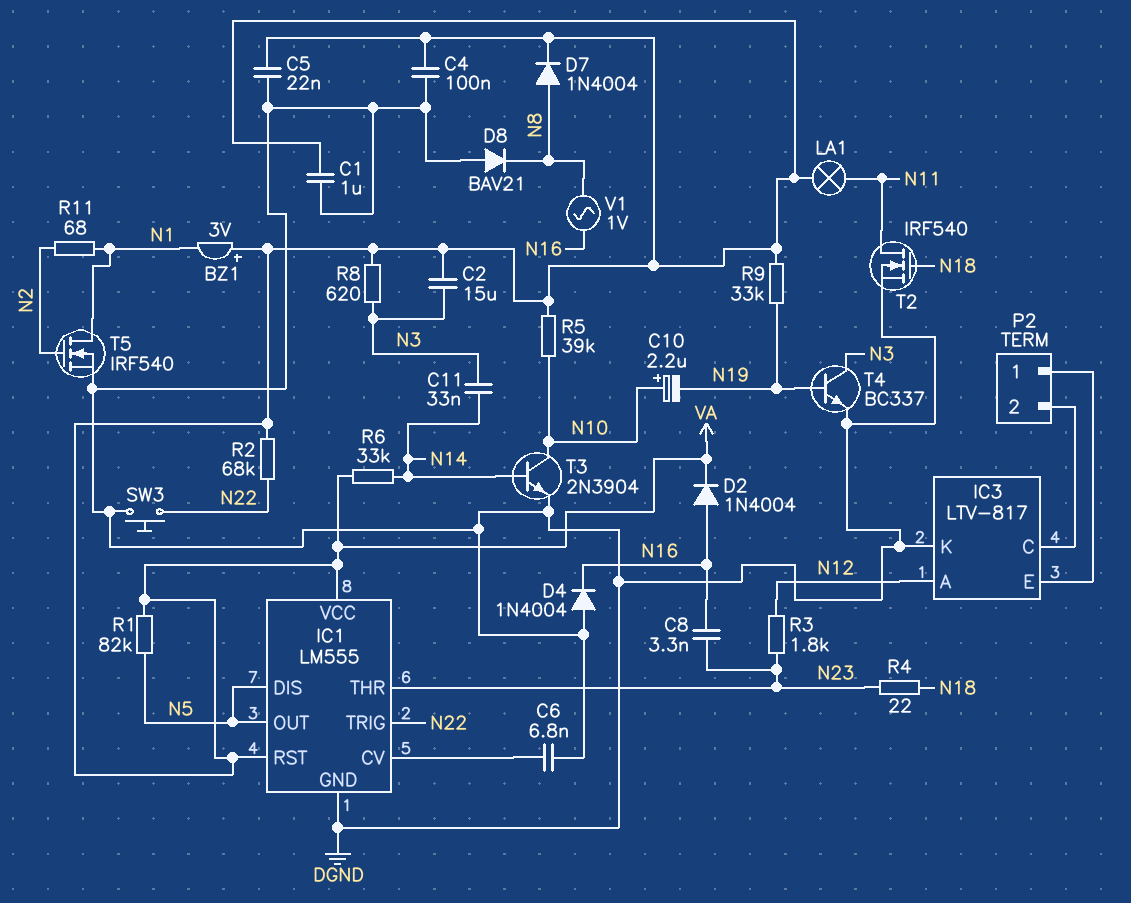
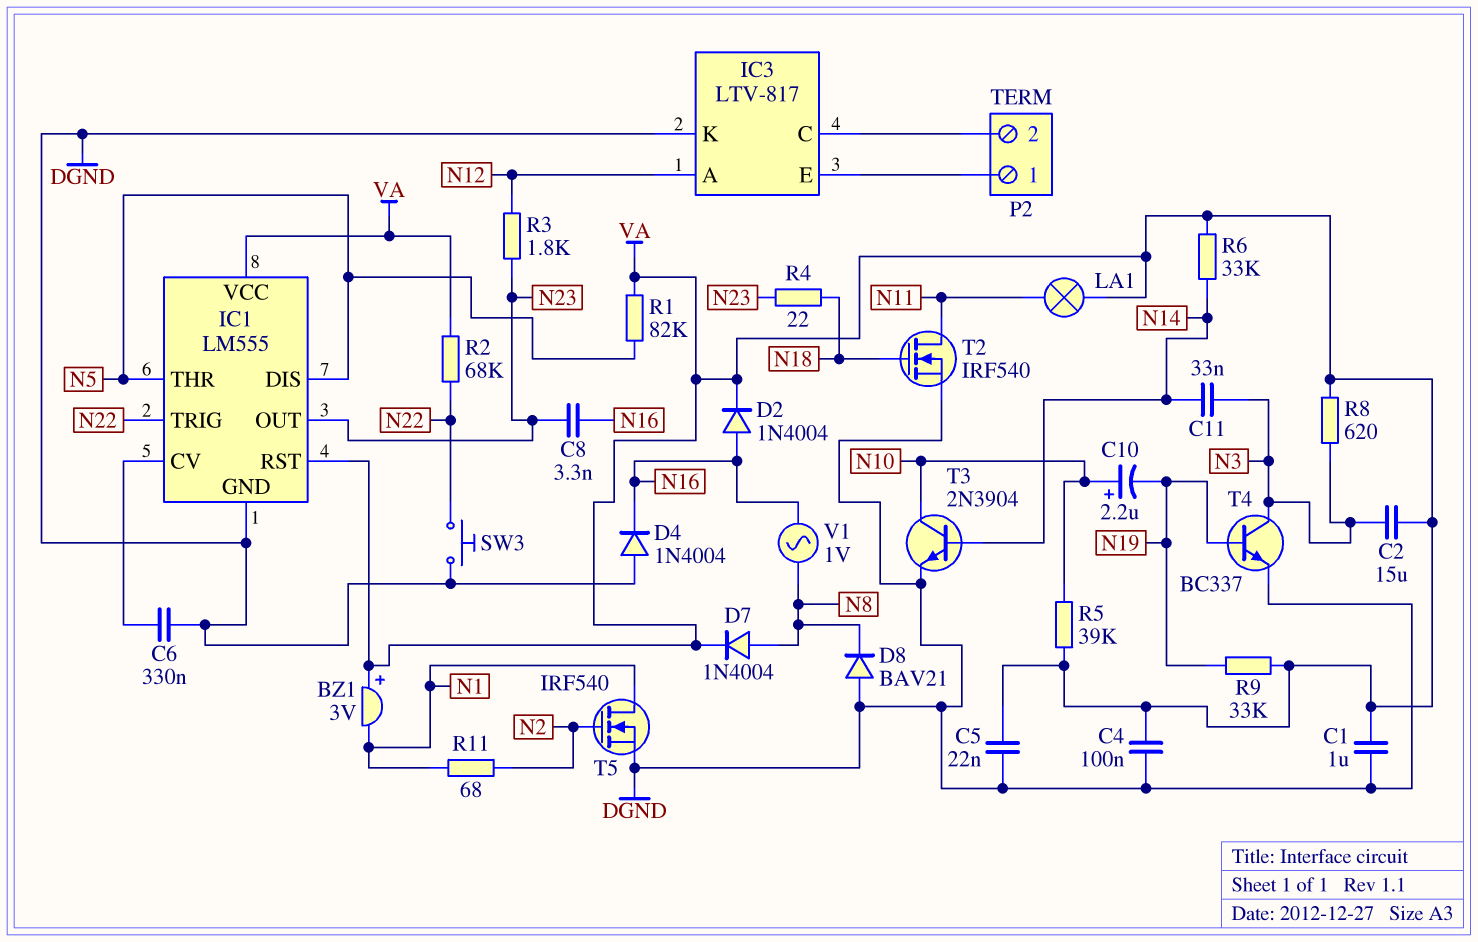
C6: 6.8nF (DGND, IC1/CV) -> 330nF (DGND, IC1/CV)
IC1 pin OUT: N5 -> N23
IC1 pin THR: N23 -> N5

